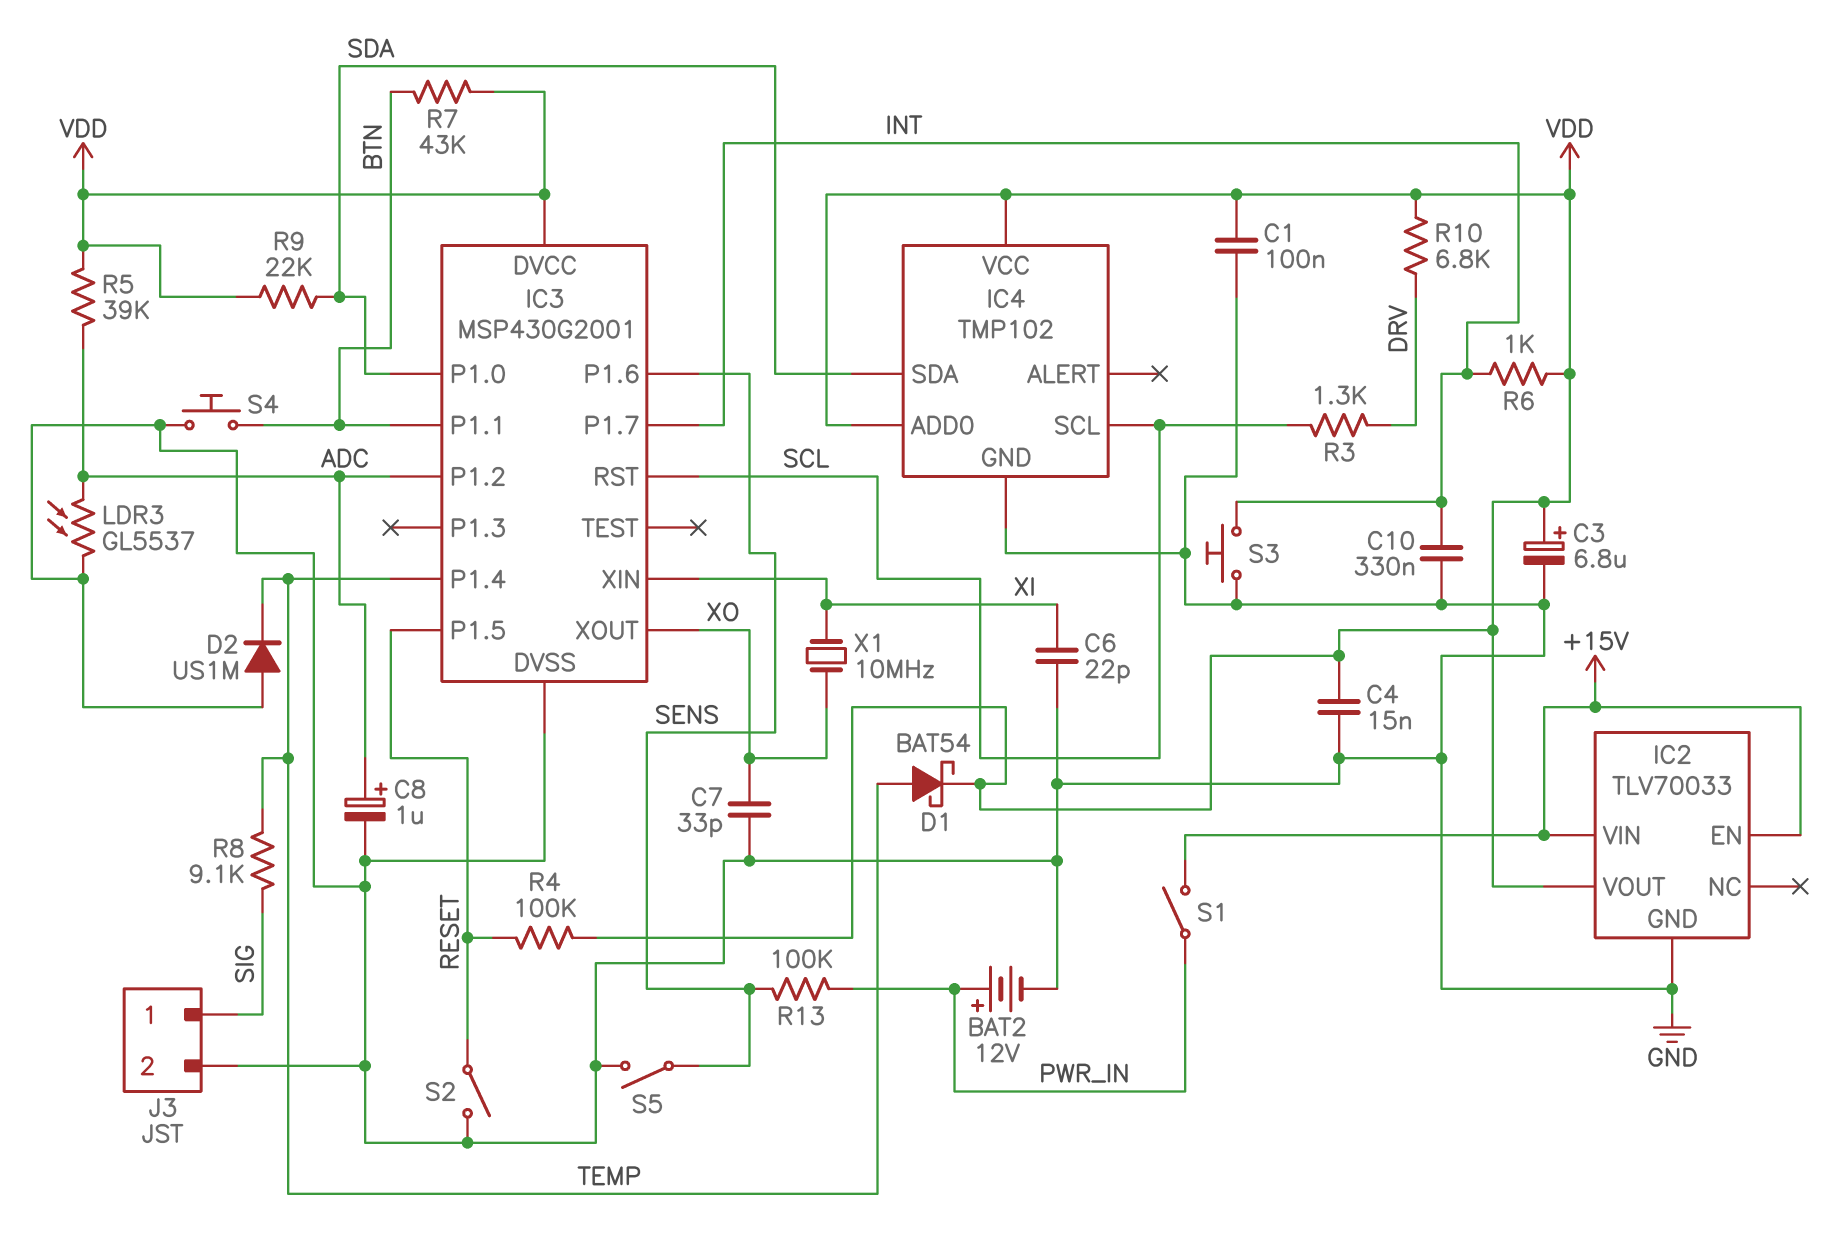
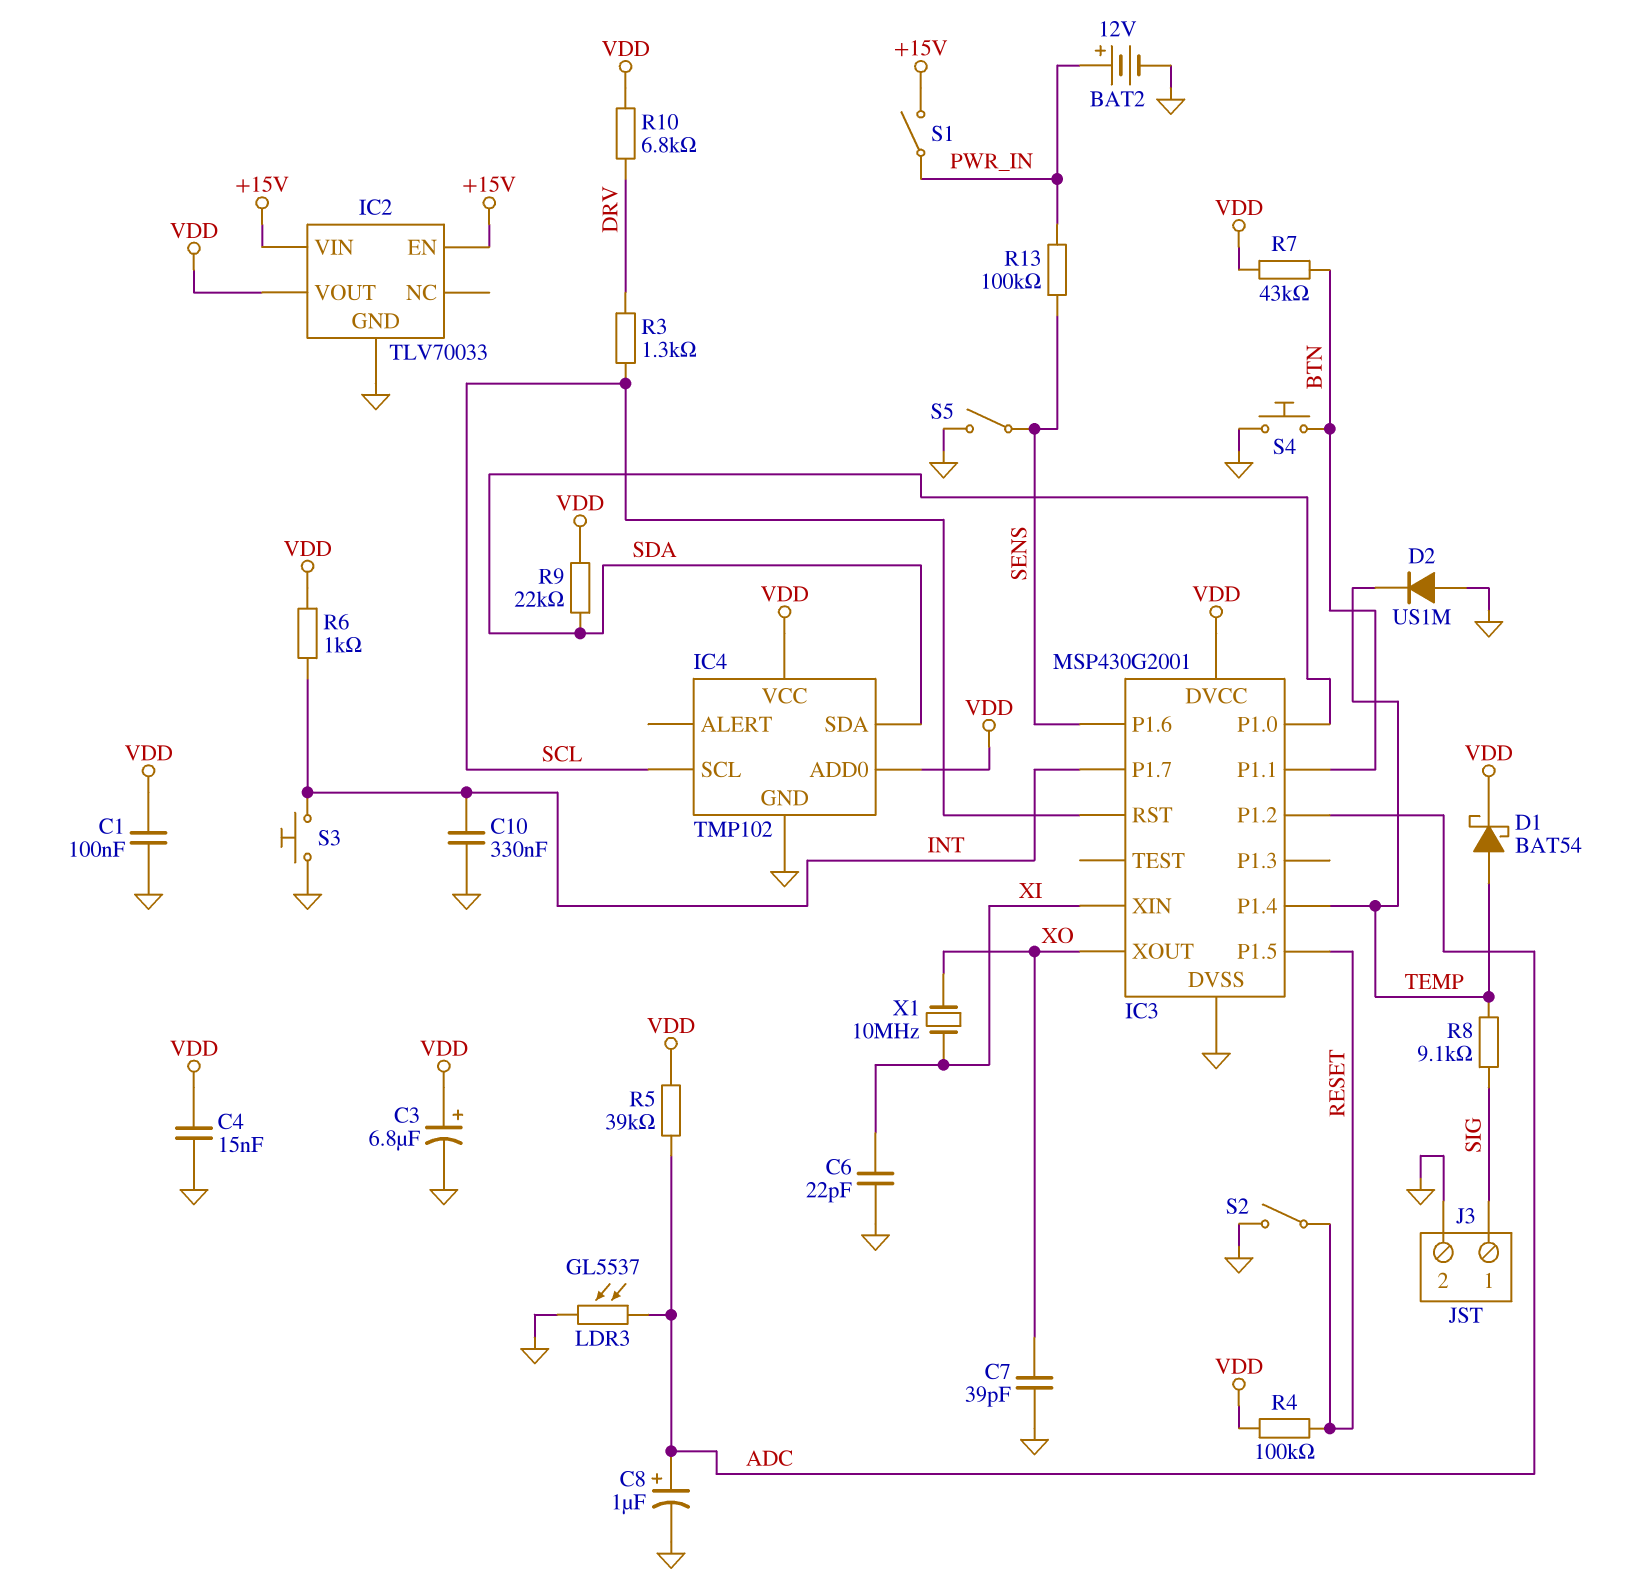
C7: 33pF (GND, XO) -> 39pF (GND, XO)

